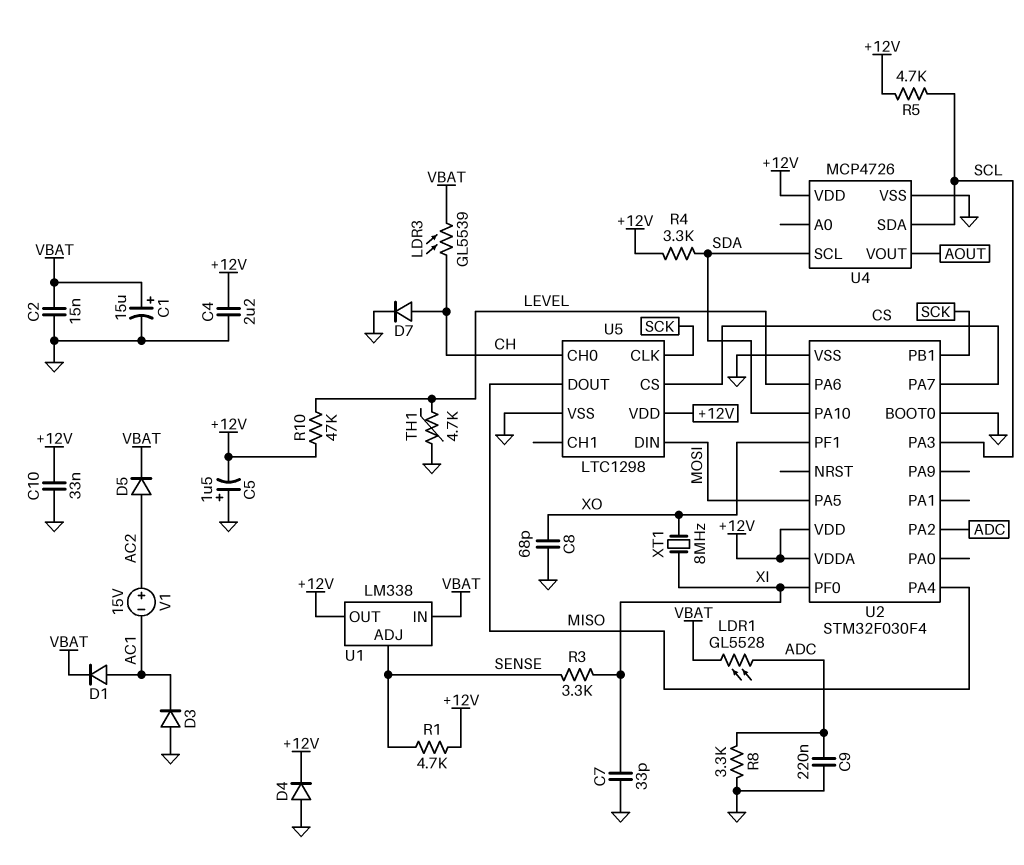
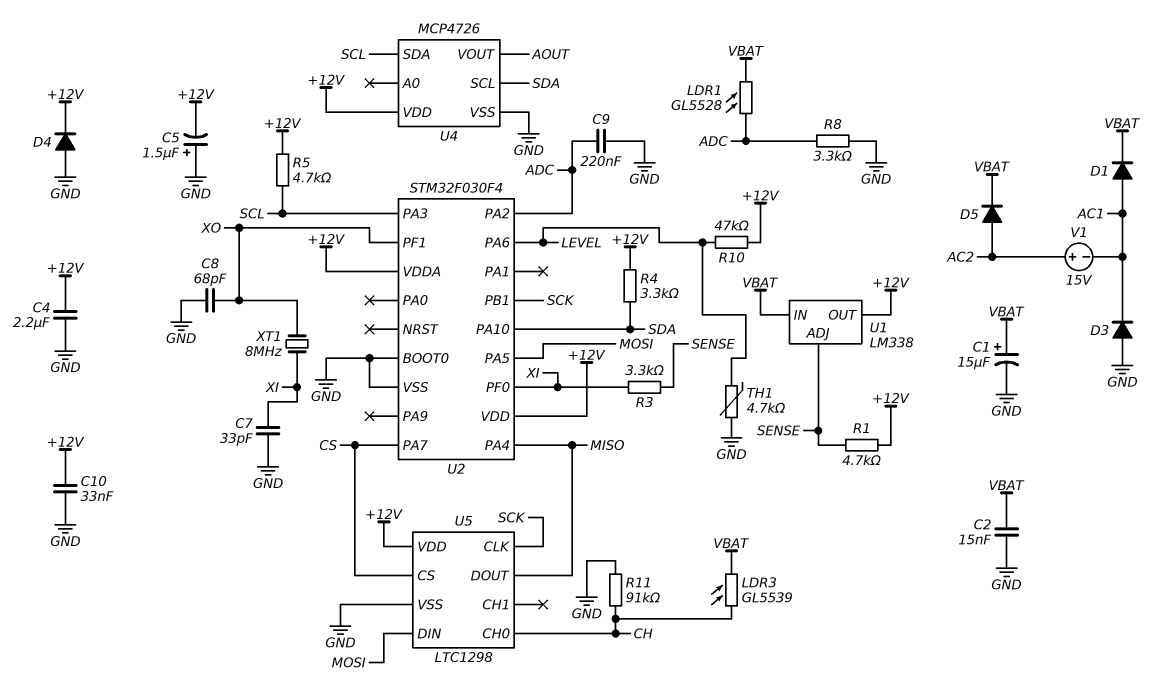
D7: diode (A CH, K GND) -> none
R11: none -> 91k (CH, GND)

